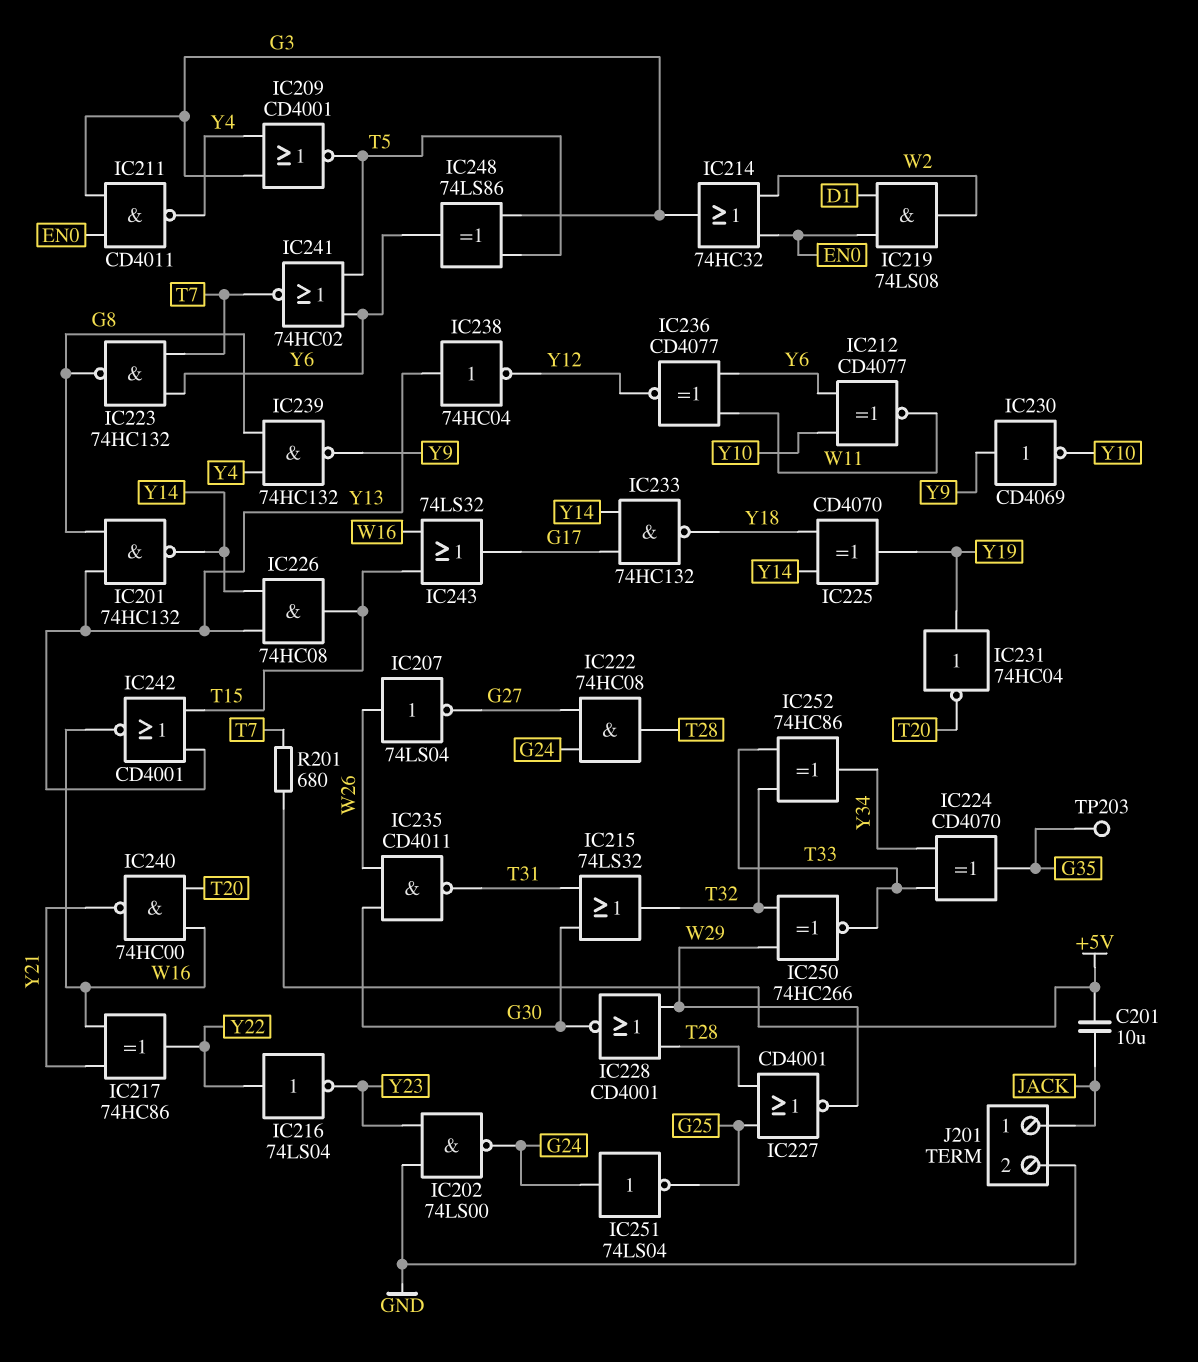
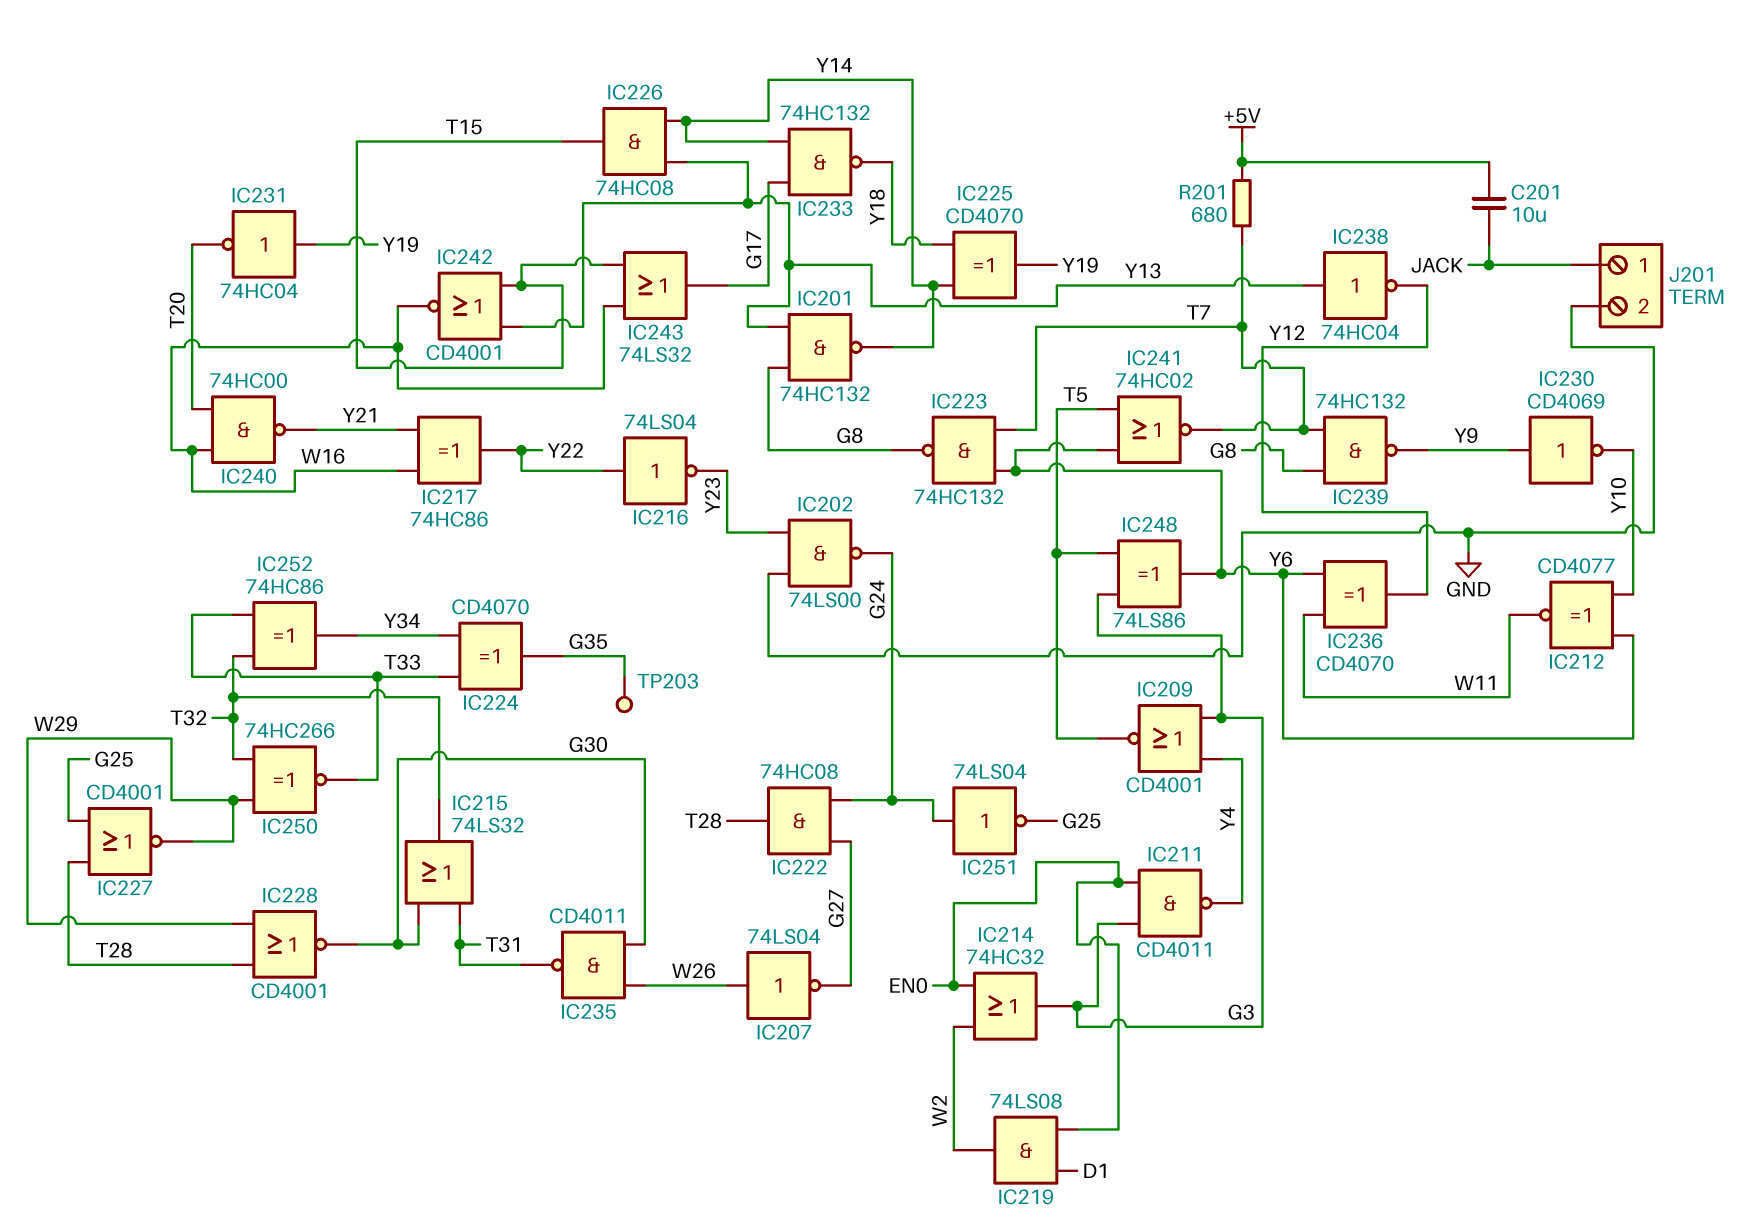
IC236: XNOR CD4077 (in W11, in Y6, out Y12) -> XOR CD4070 (in W11, in Y6, out Y12)
IC239: NAND 74HC132 (in G8, in Y4, out Y9) -> NAND 74HC132 (in G8, in T7, out Y9)

